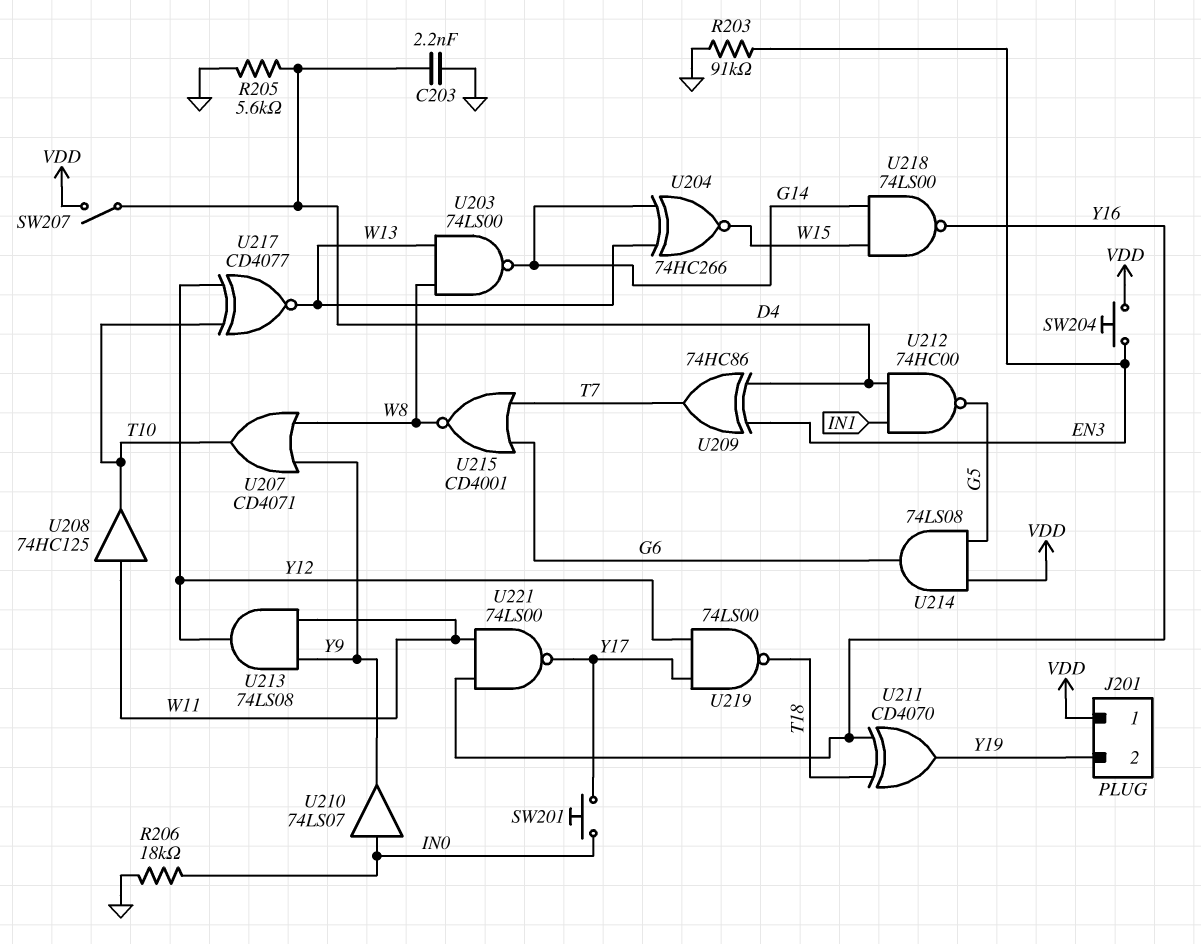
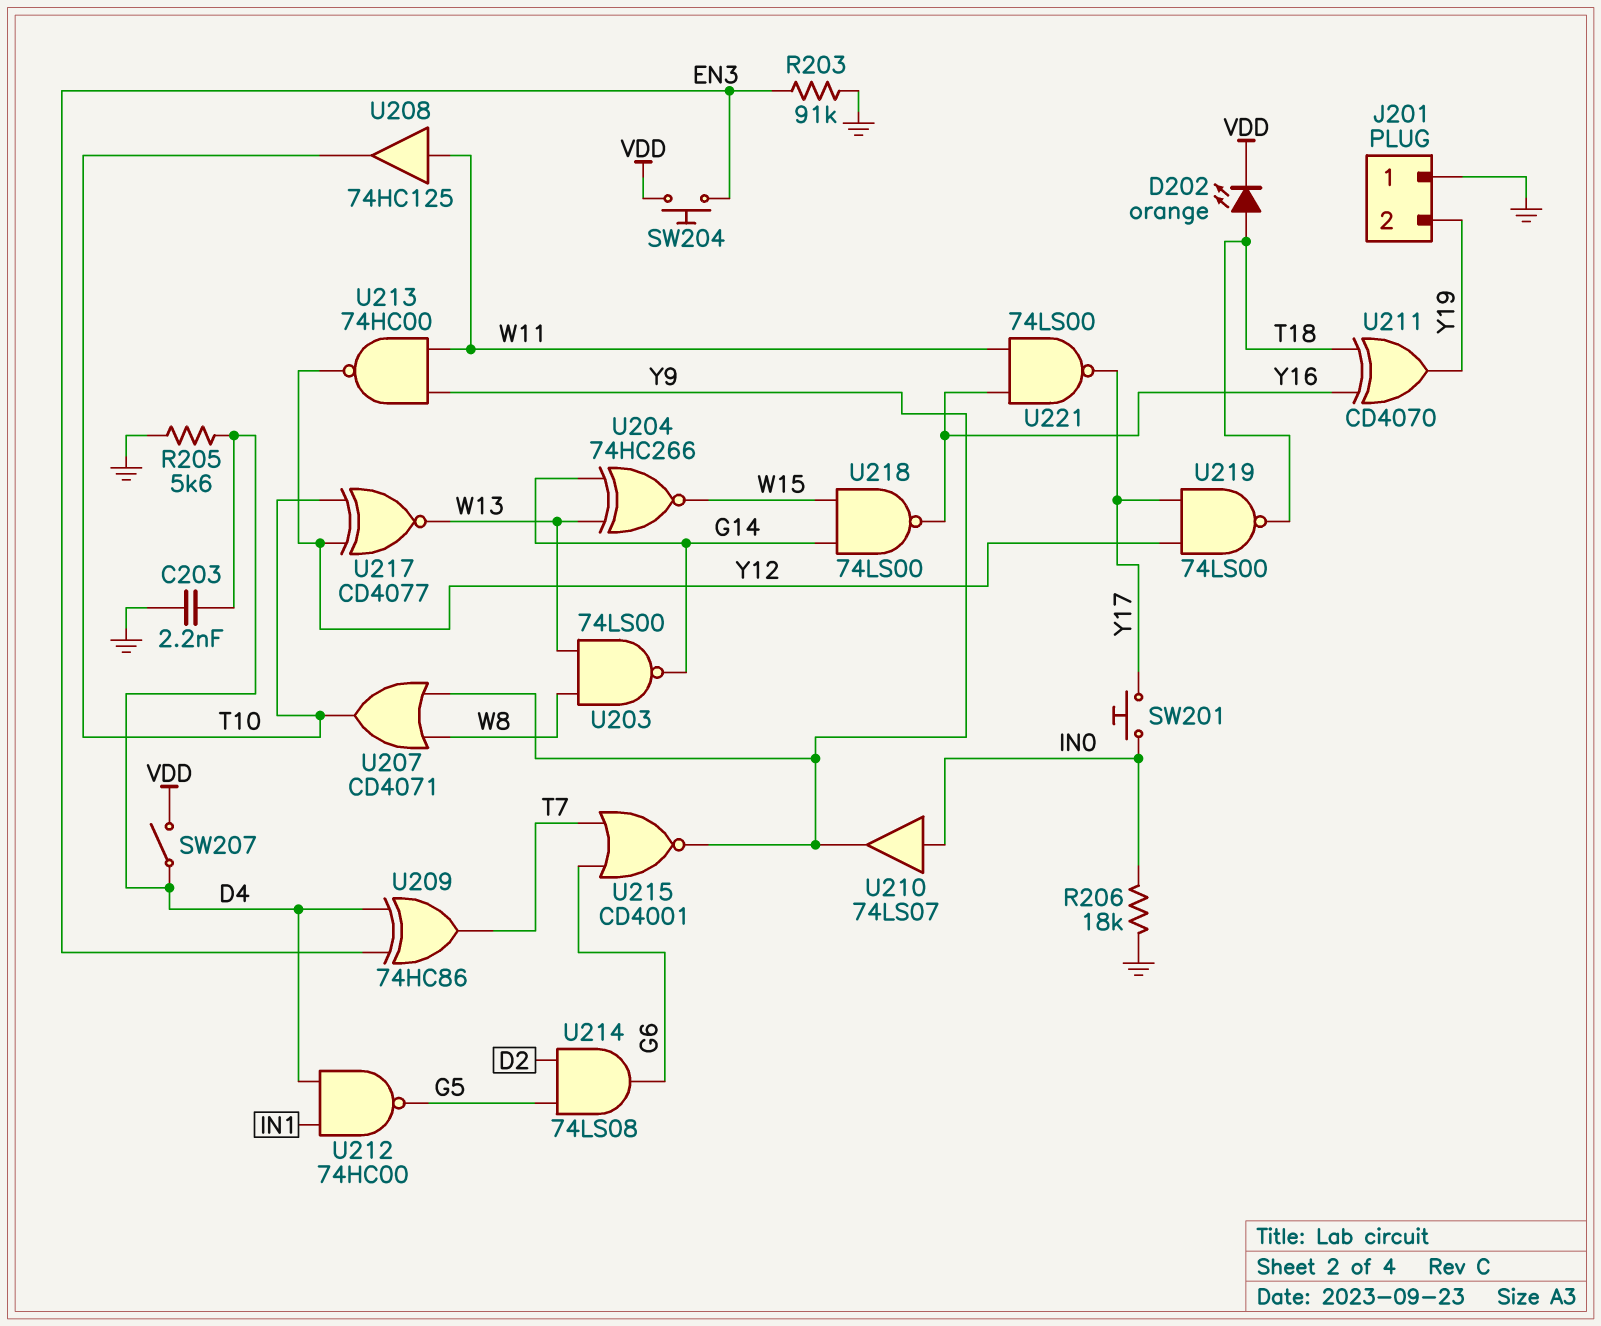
D202: none -> LED orange (A T18, K VDD)
J201 pin 1: VDD -> GND
U213: AND 74LS08 (in W11, in Y9, out Y12) -> NAND 74HC00 (in W11, in Y9, out Y12)
U214: AND 74LS08 (in G5, in VDD, out G6) -> AND 74LS08 (in D2, in G5, out G6)
U215: NOR CD4001 (in G6, in T7, out W8) -> NOR CD4001 (in G6, in T7, out Y9)

